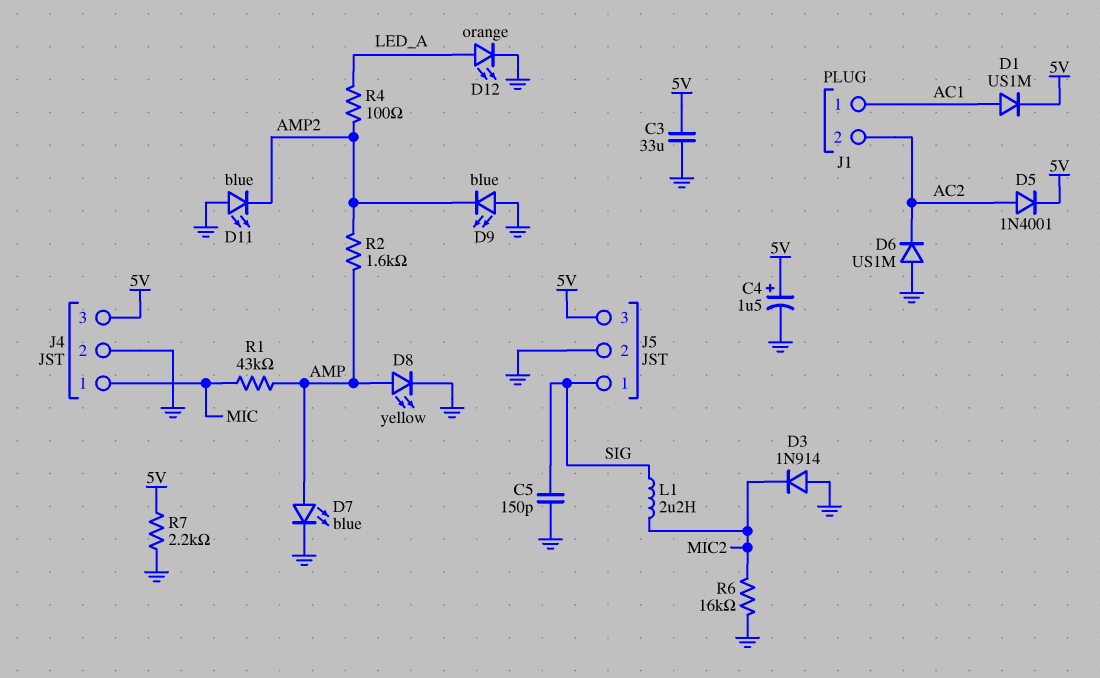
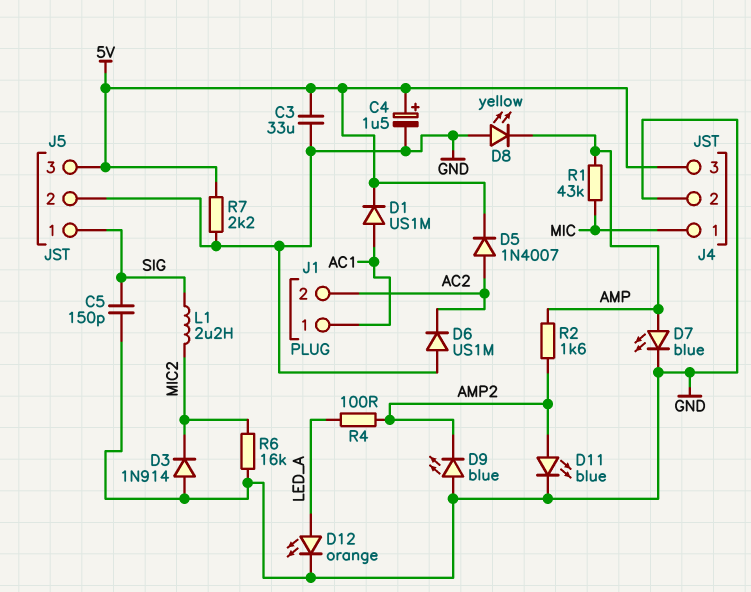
D5: diode 1N4001 (A AC2, K 5V) -> diode 1N4007 (A AC2, K 5V)
D8: LED yellow (A AMP, K GND) -> LED yellow (A GND, K AMP)
D11: LED blue (A GND, K AMP2) -> LED blue (A AMP2, K GND)

